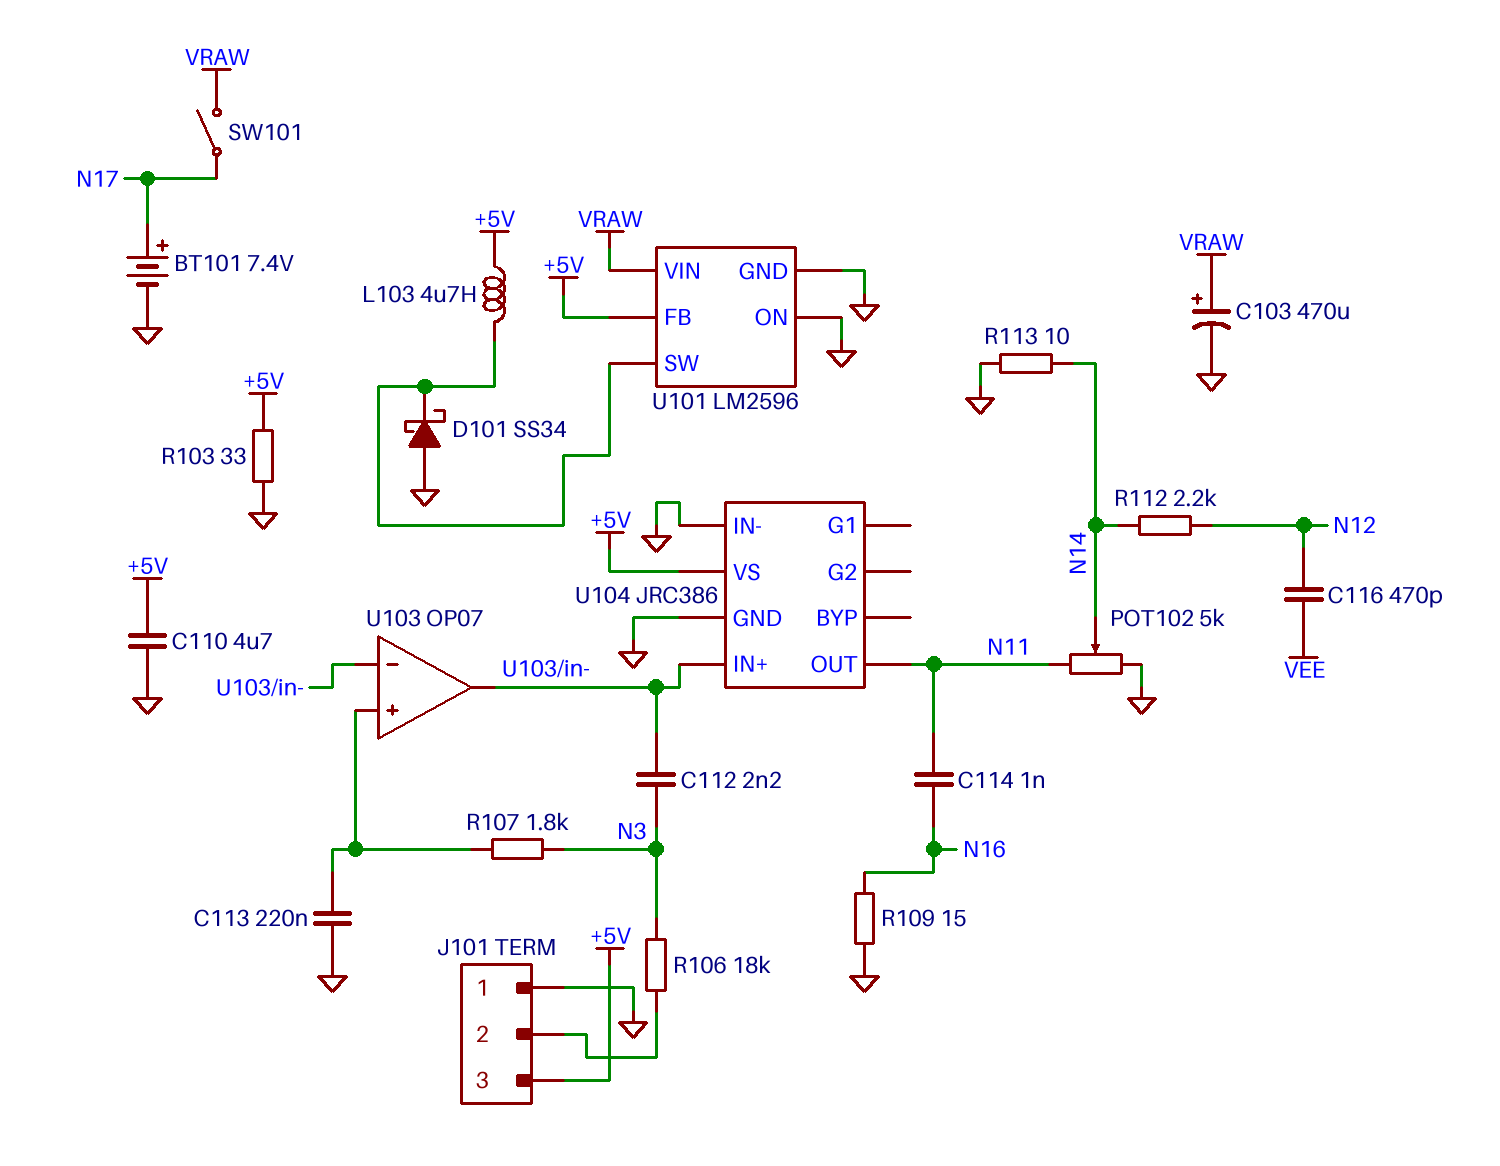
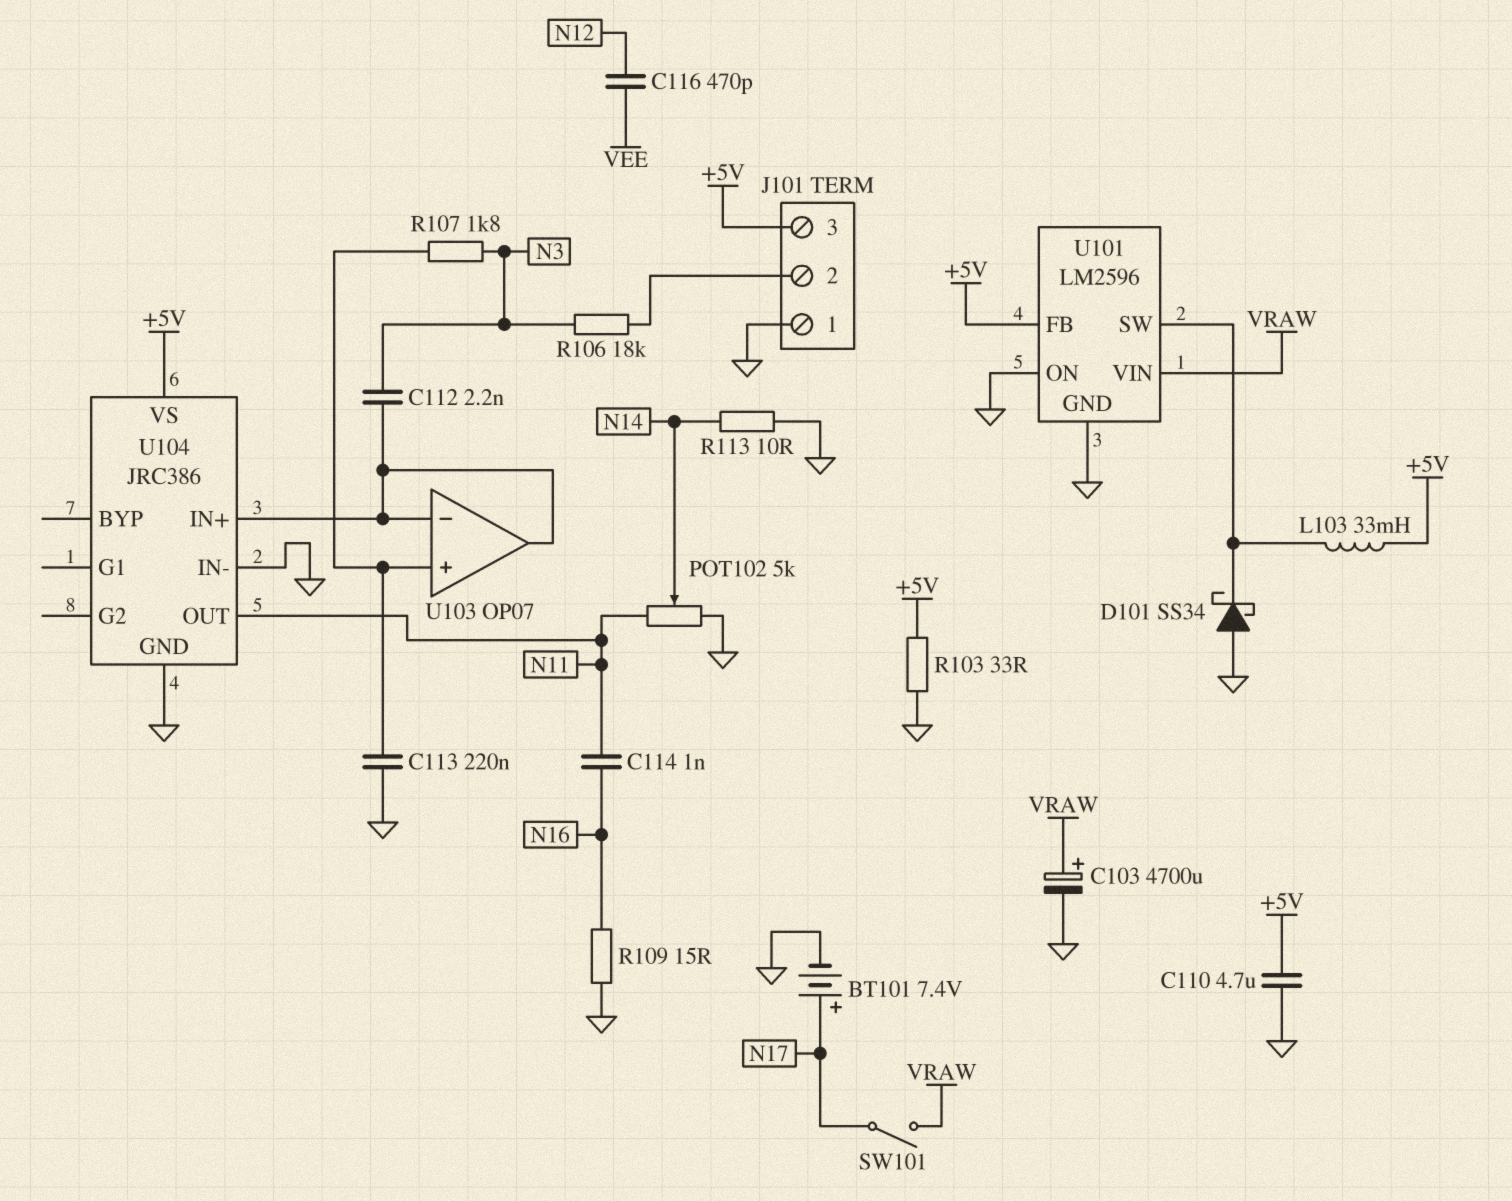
C103: 470uF (plus VRAW, minus GND) -> 4700uF (plus VRAW, minus GND)
L103: 4.7uH (+5V, U101/SW) -> 33mH (+5V, U101/SW)
R112: 2.2k (N12, N14) -> none

